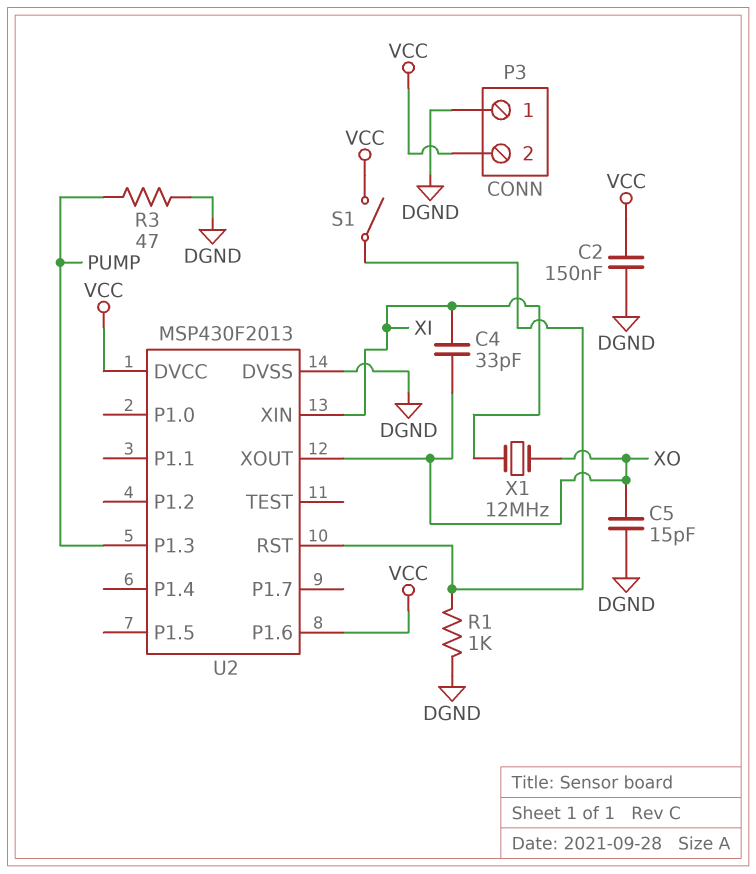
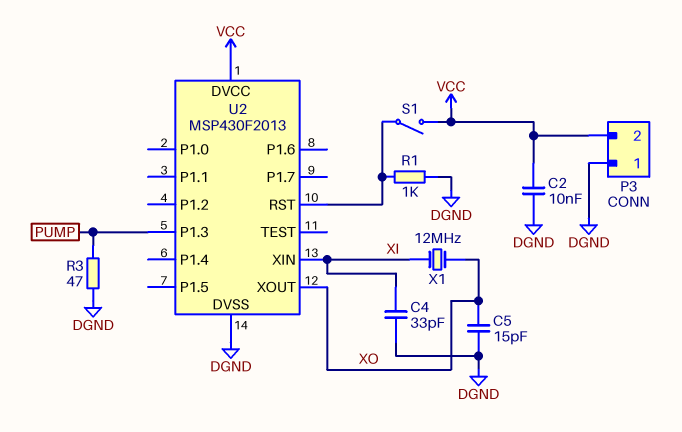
C2: 150nF (DGND, VCC) -> 10nF (DGND, VCC)
C4: 33pF (XI, XO) -> 33pF (DGND, XI)
U2 pin P1.6: VCC -> none

